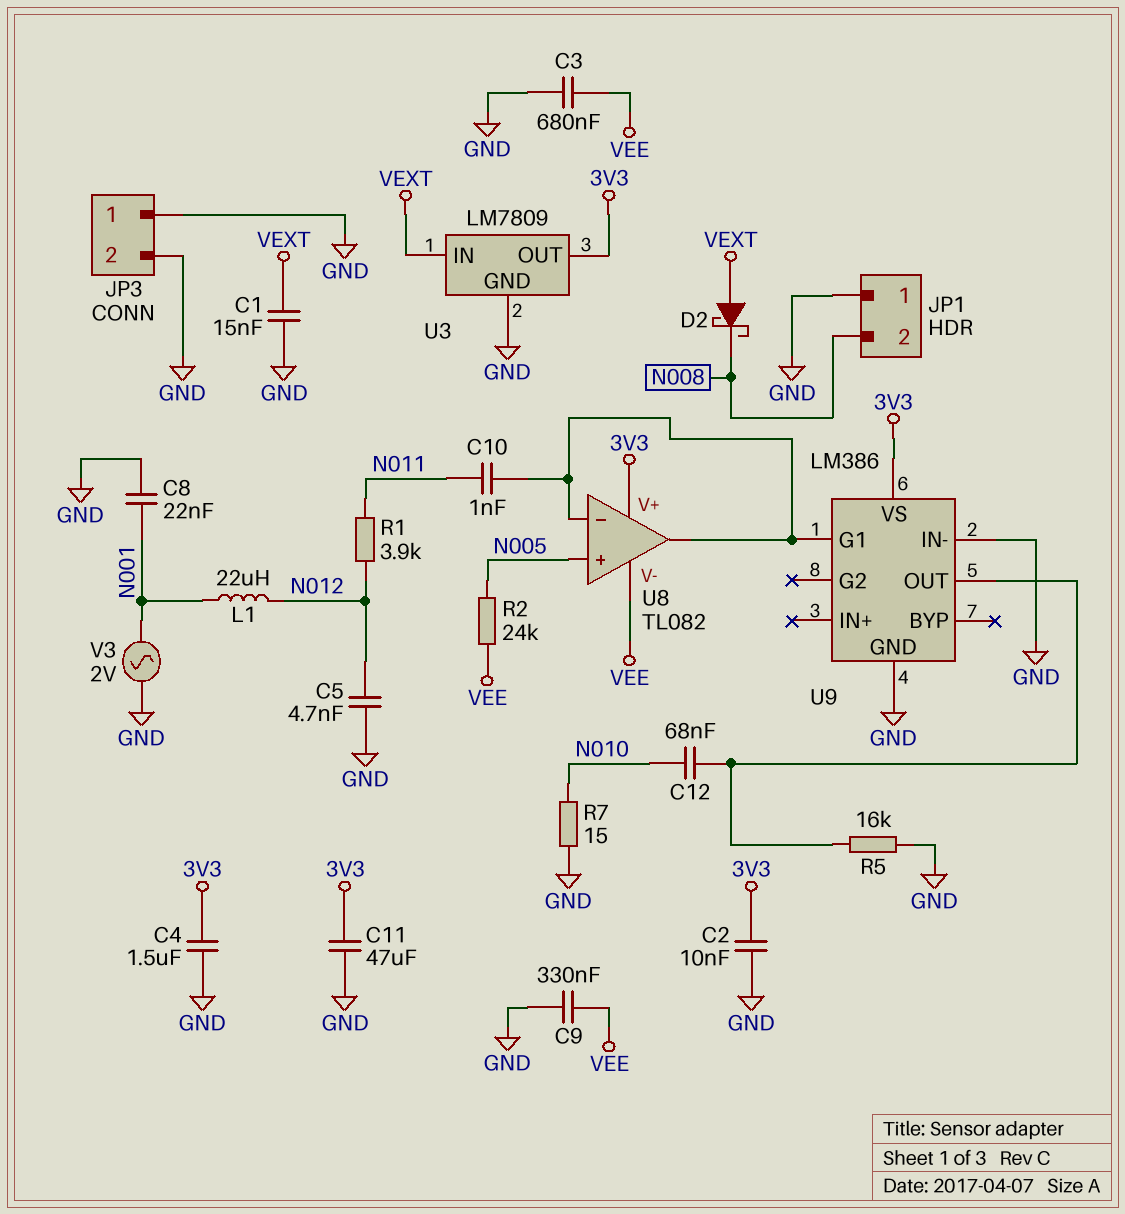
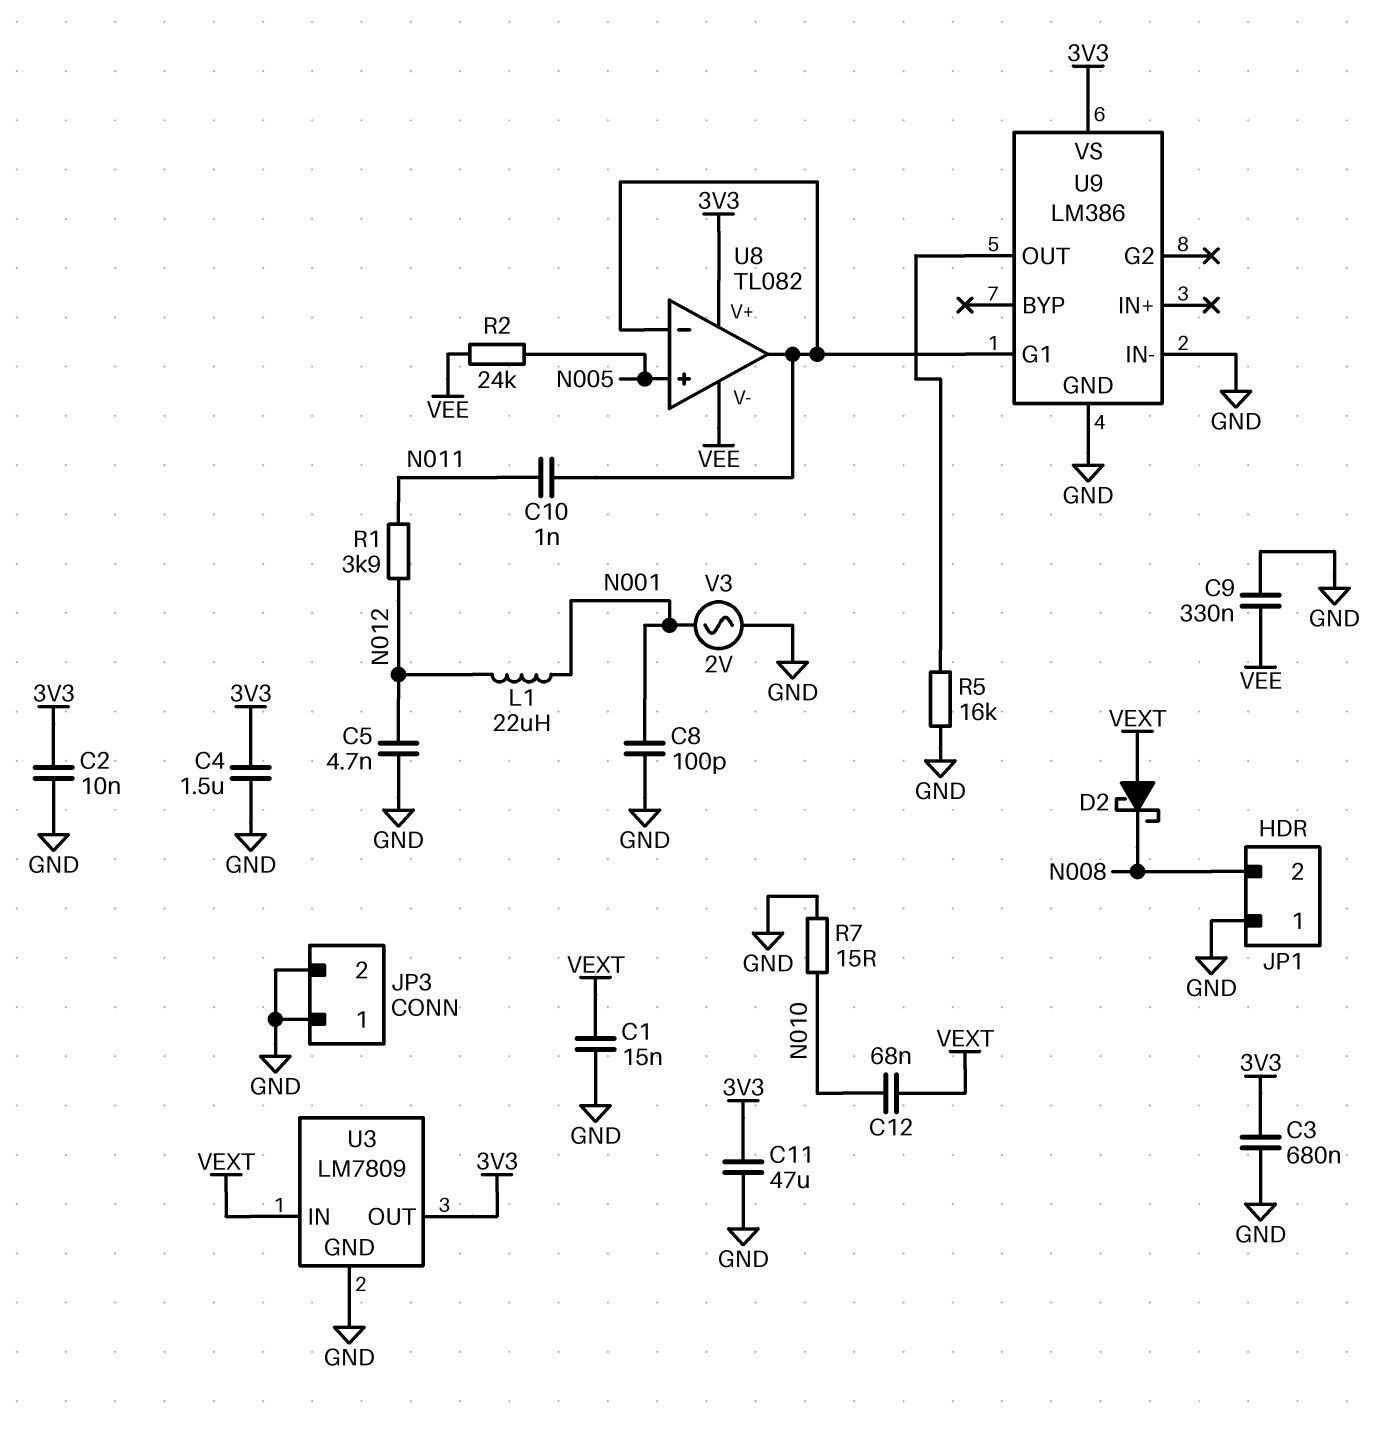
C3: 680nF (GND, VEE) -> 680nF (3V3, GND)
C8: 22nF (GND, N001) -> 100pF (GND, N001)
C12: 68nF (N010, U9/OUT) -> 68nF (N010, VEXT)

